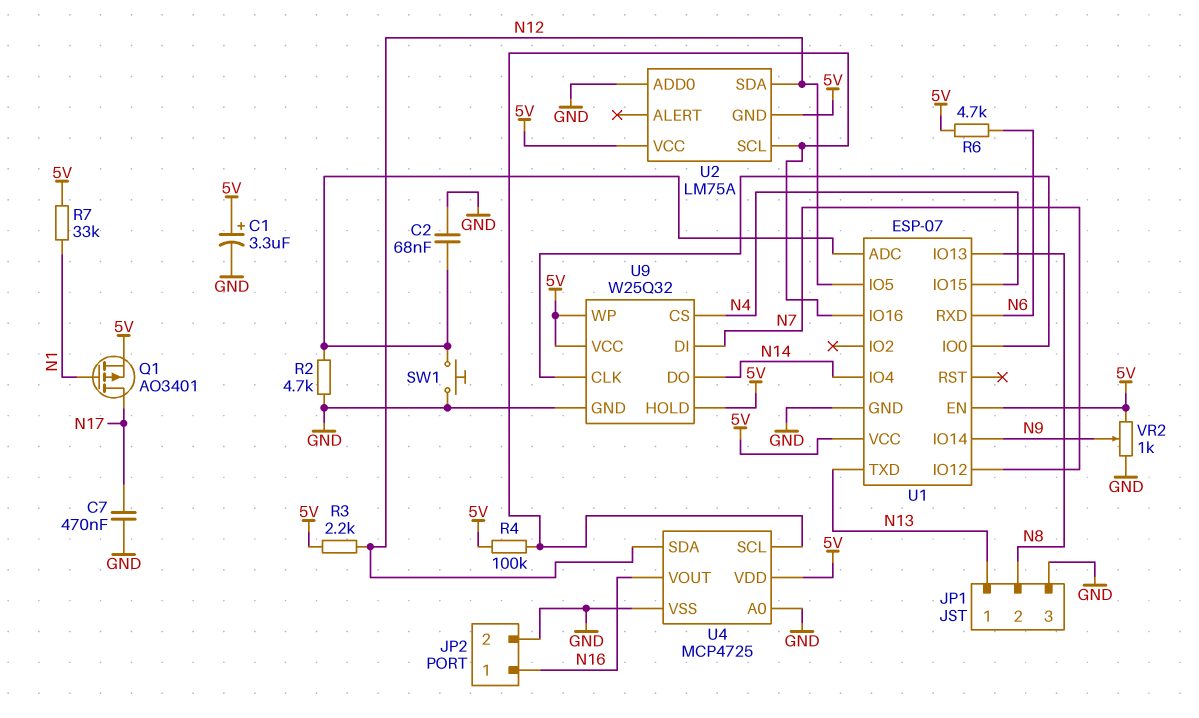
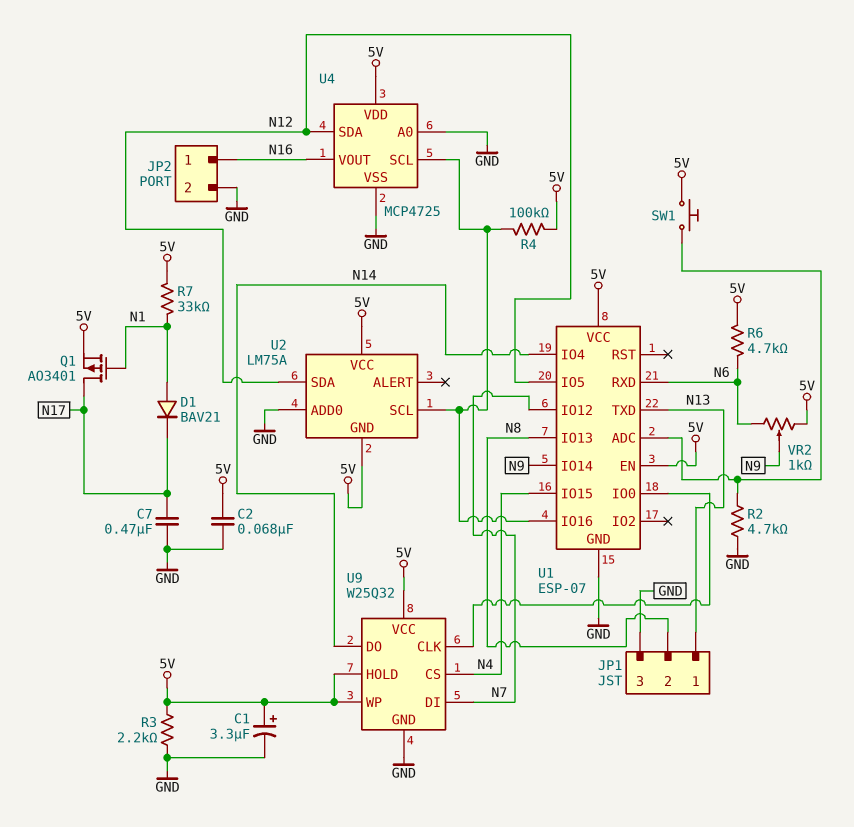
C2: 68nF (GND, U1/ADC) -> 68nF (5V, GND)
D1: none -> diode BAV21 (A N1, K N17)
R3: 2.2k (5V, N12) -> 2.2k (5V, GND)
SW1: button (GND, U1/ADC) -> button (5V, U1/ADC)
VR2: 1k (5V, GND, wiper N9) -> 1k (5V, N6, wiper N9)

